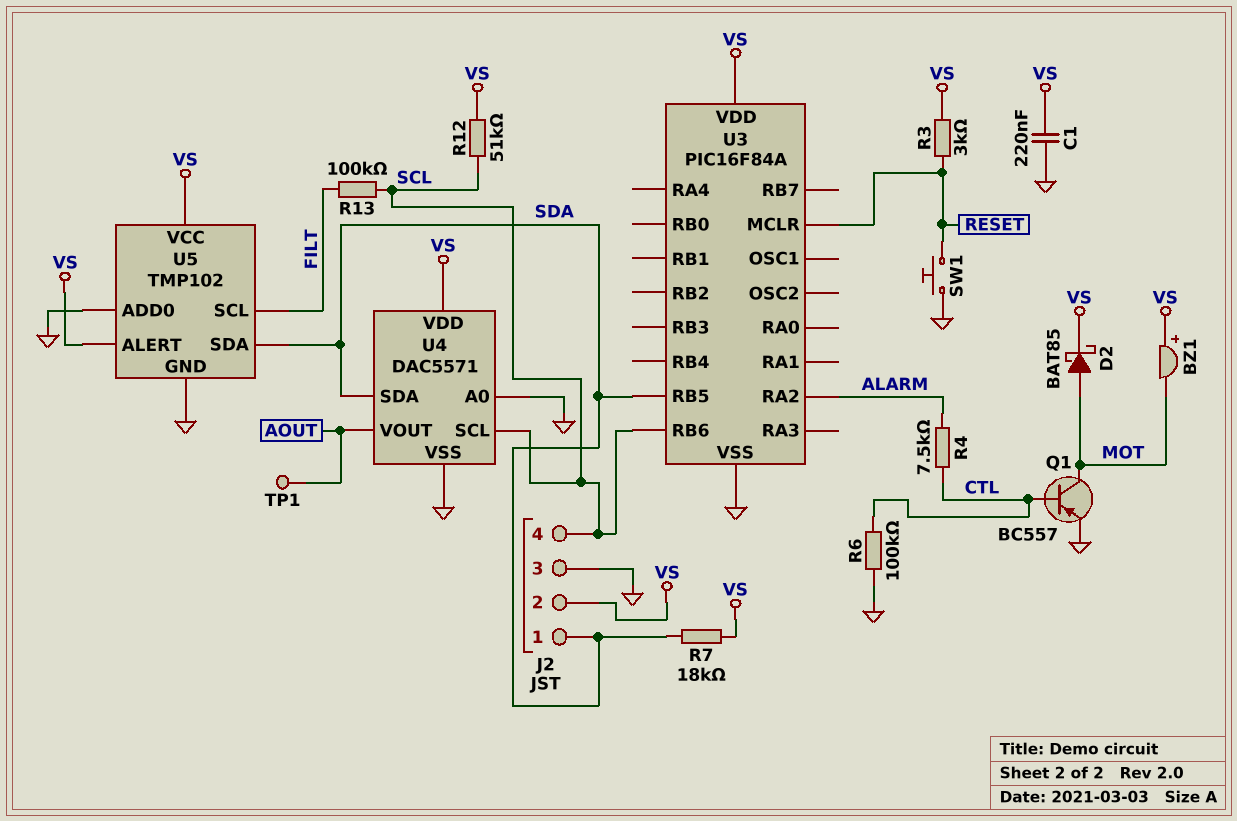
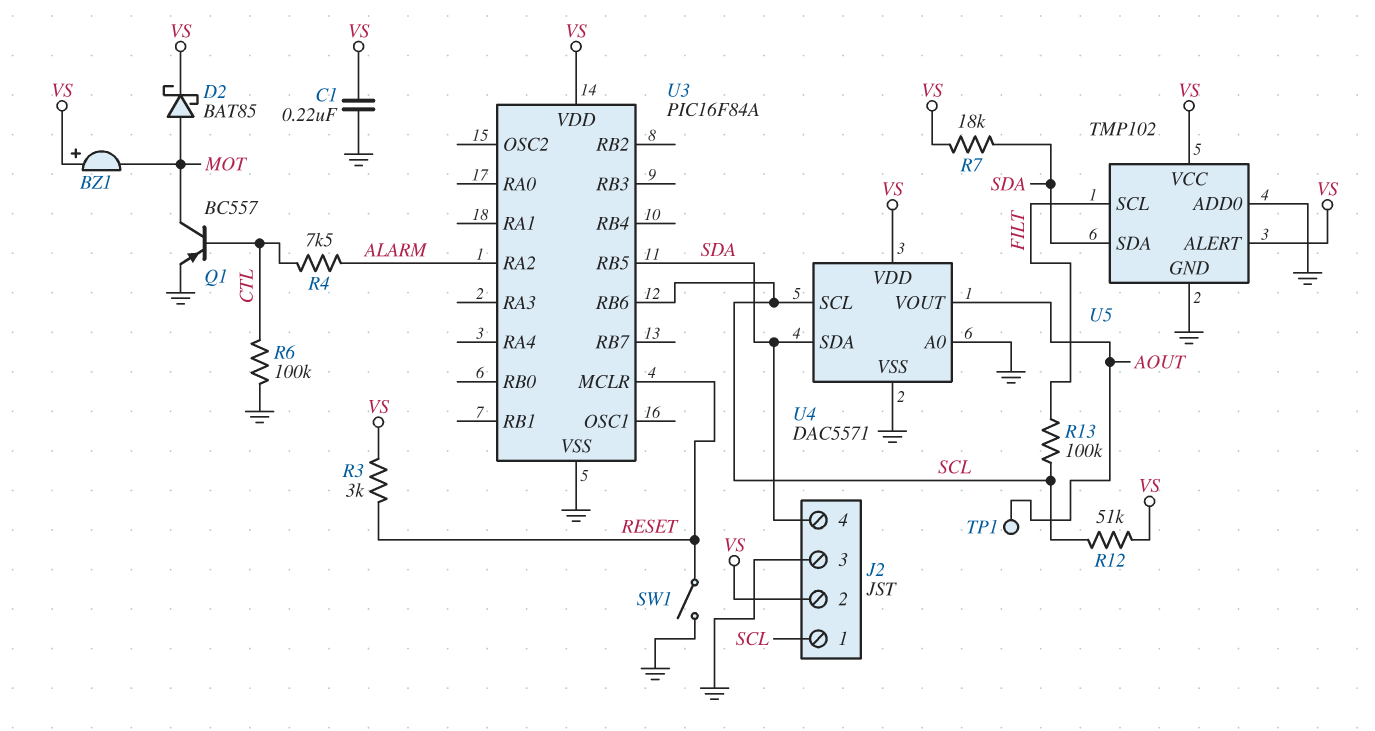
J2 pin 1: SDA -> SCL
J2 pin 4: SCL -> SDA
SW1: button (GND, RESET) -> switch (GND, RESET)

